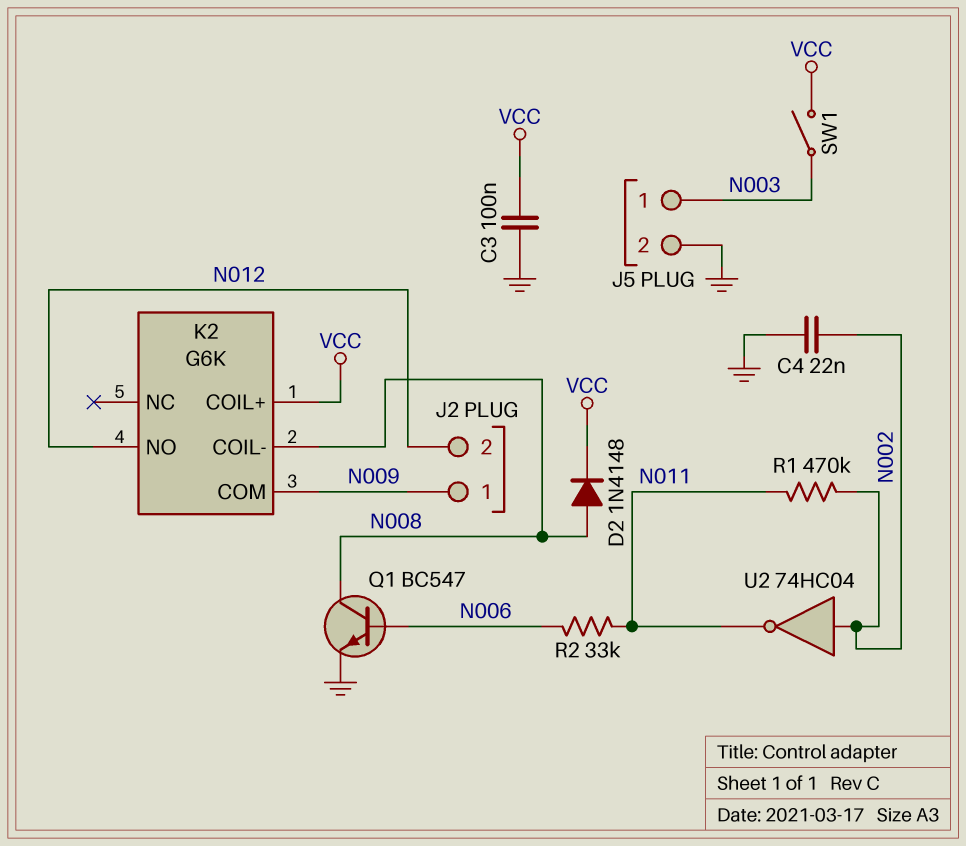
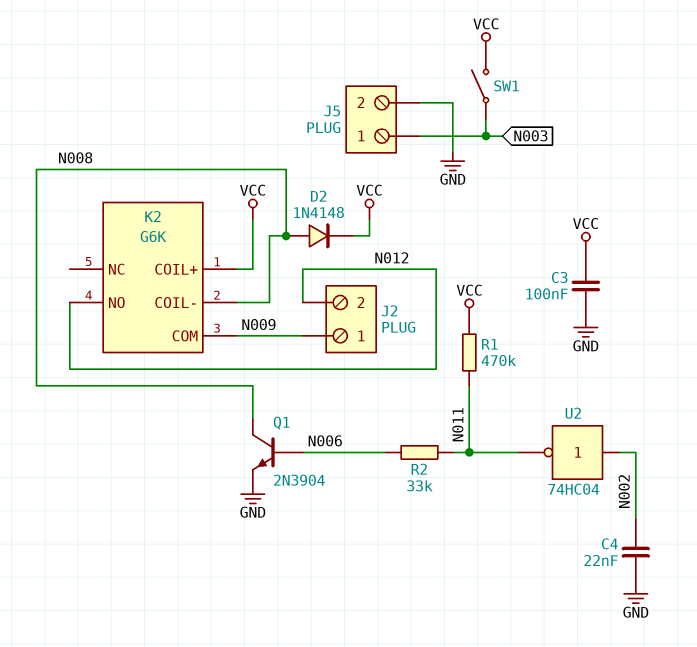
Q1: NPN BC547 (B N006, C N008, E GND) -> NPN 2N3904 (B N006, C N008, E GND)
R1: 470k (N002, N011) -> 470k (N011, VCC)

